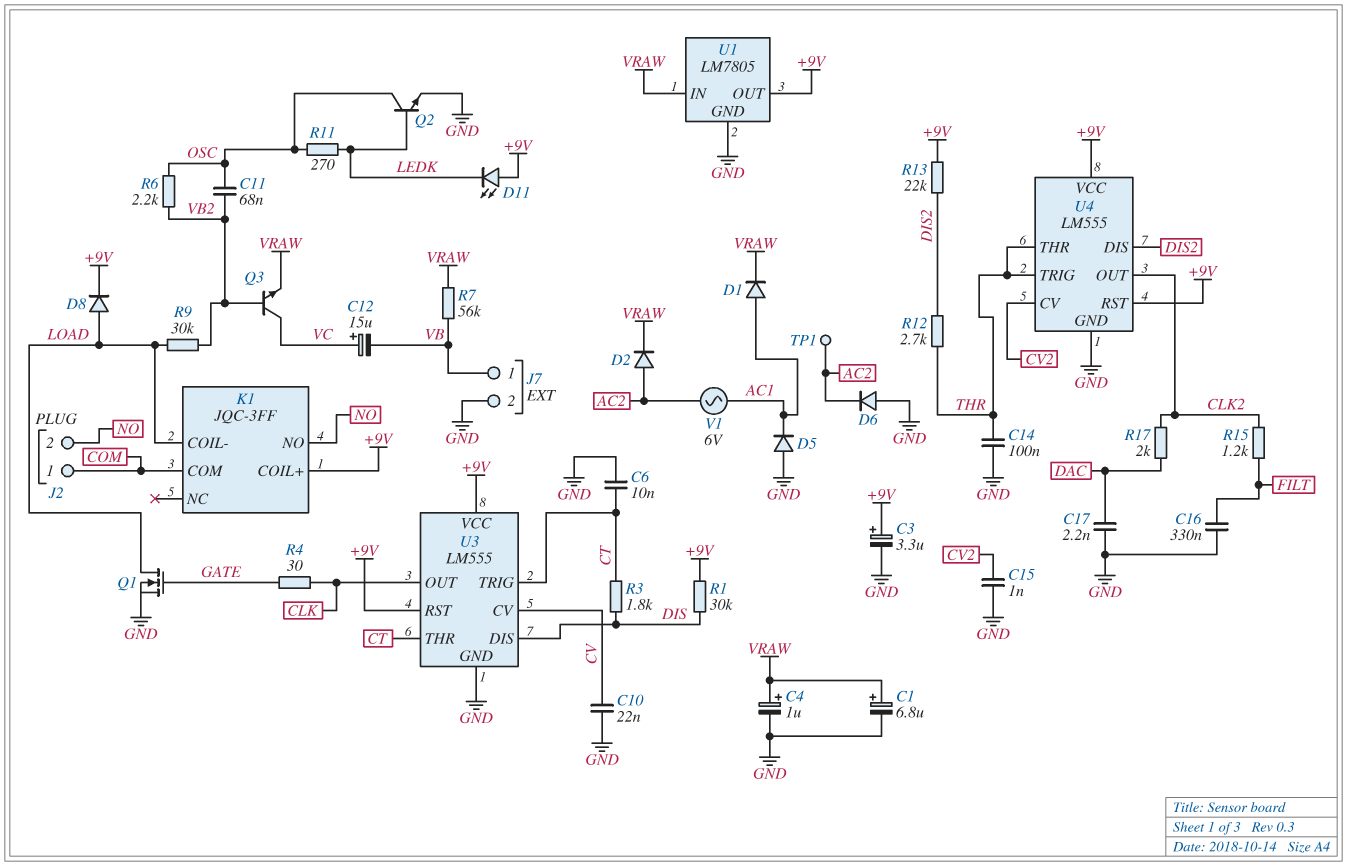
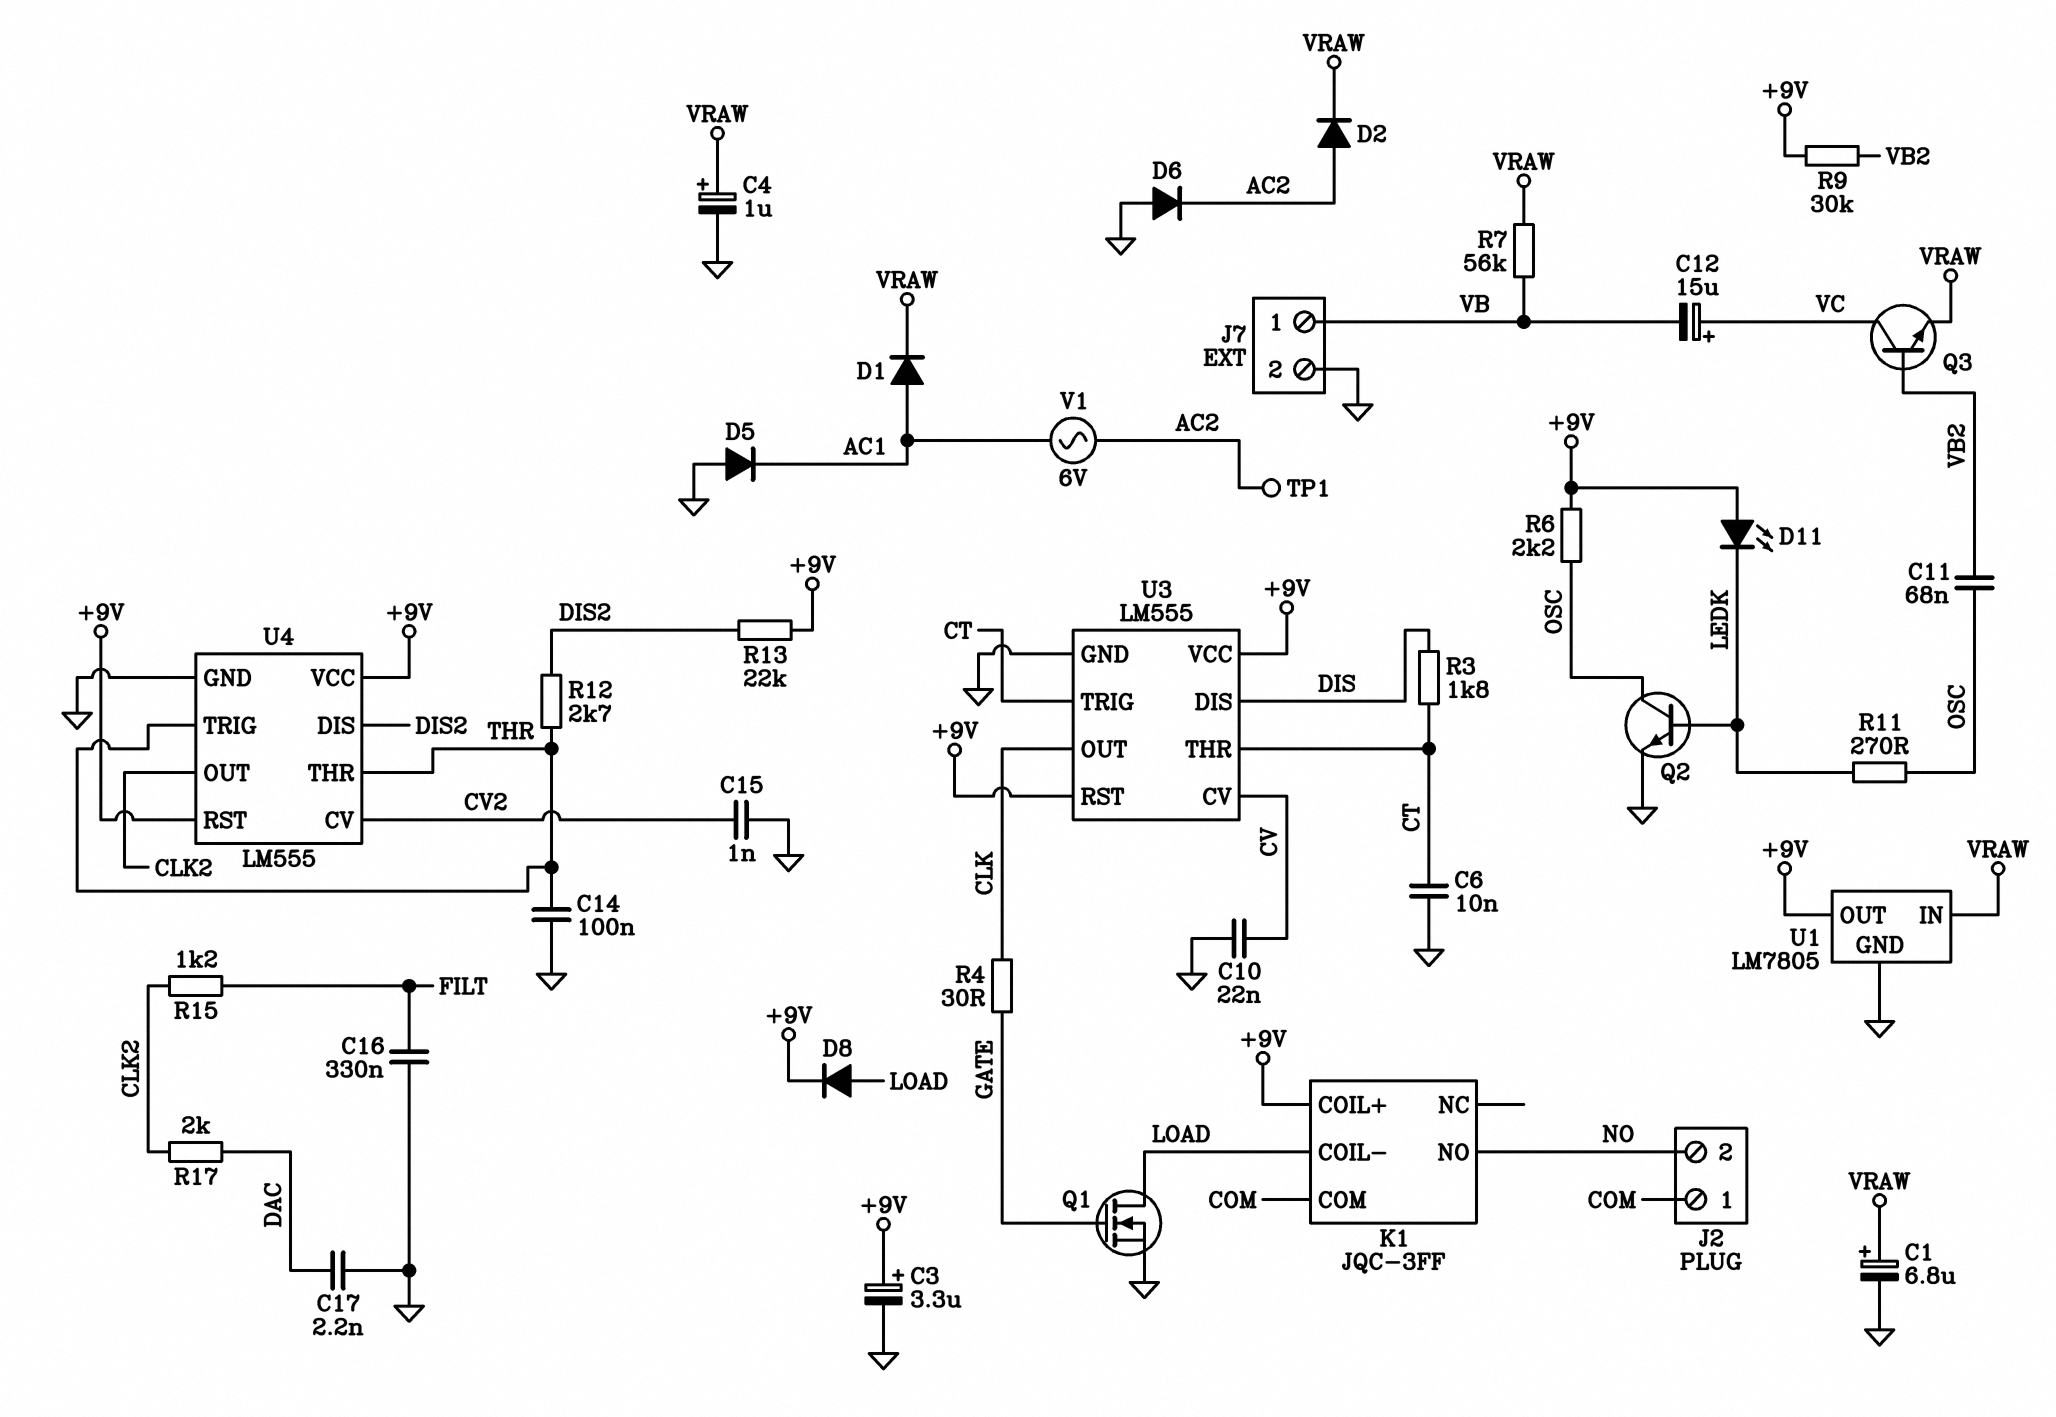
R1: 30k (+9V, DIS) -> none
R6: 2.2k (OSC, VB2) -> 2.2k (+9V, OSC)
R9: 30k (LOAD, VB2) -> 30k (+9V, VB2)

